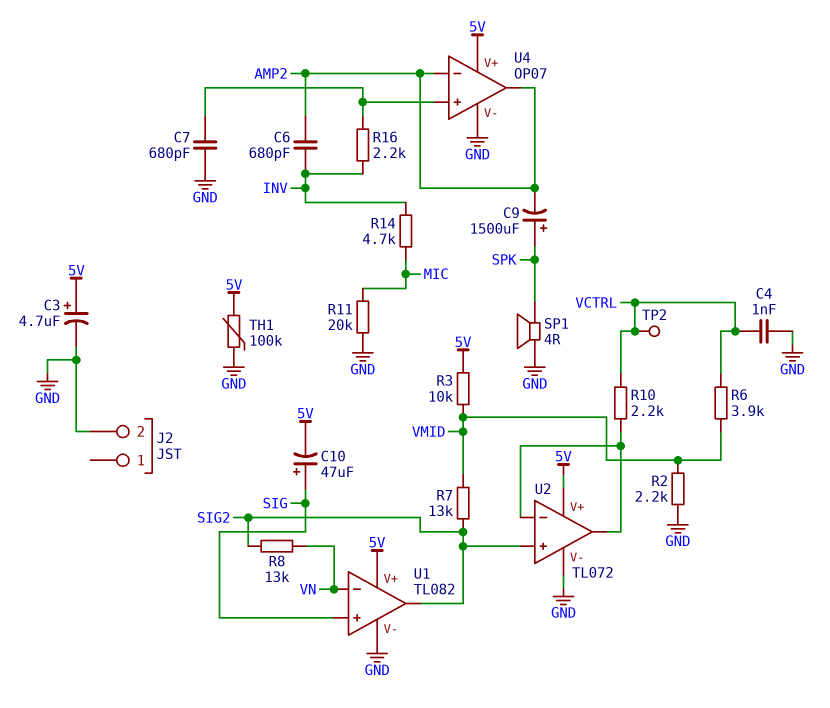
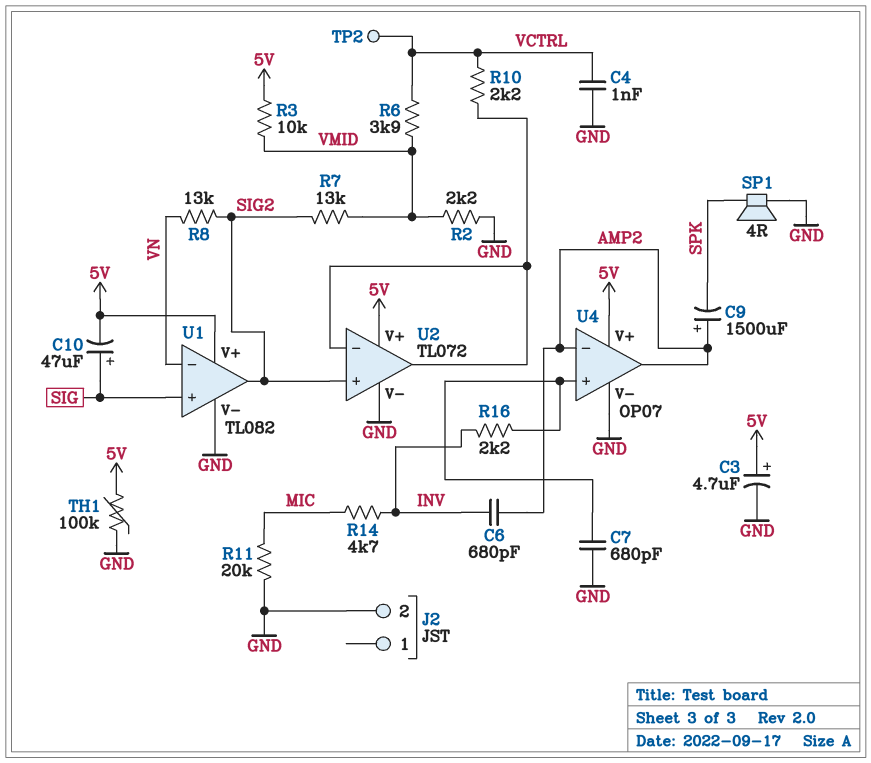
C9: 1500uF (plus SPK, minus AMP2) -> 1500uF (plus AMP2, minus SPK)

